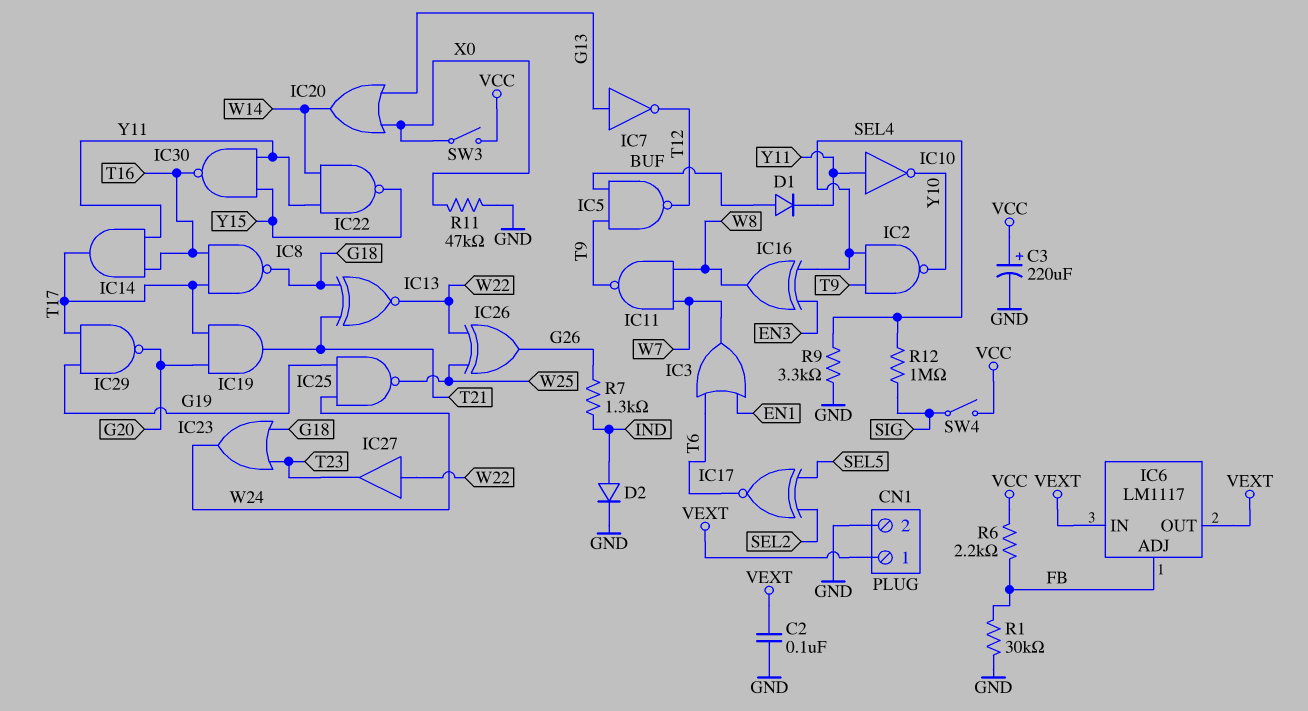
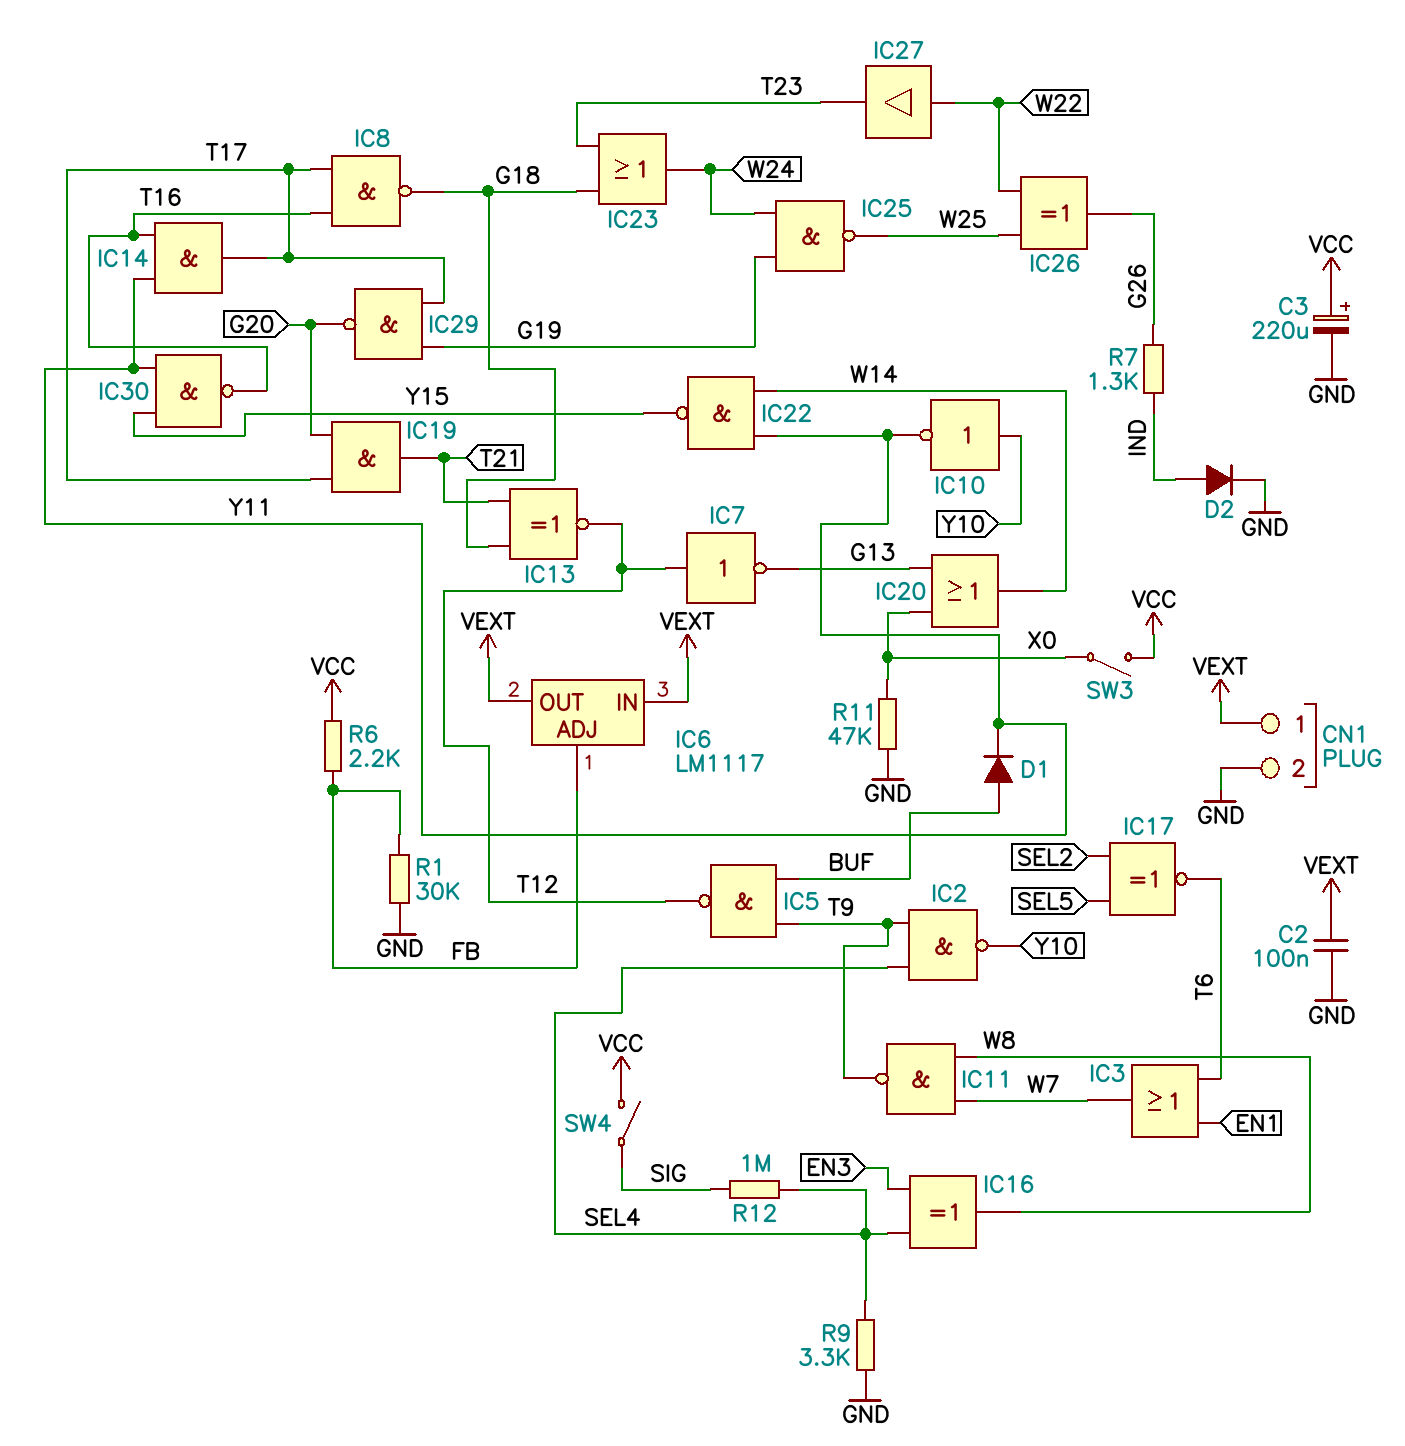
IC7: NOT (in G13, out T12) -> NOT (in T12, out G13)
IC10: NOT (in Y11, out Y10) -> NOT (in Y10, out Y11)
IC13: XNOR (in G18, in T21, out W22) -> XNOR (in G18, in T21, out T12)

